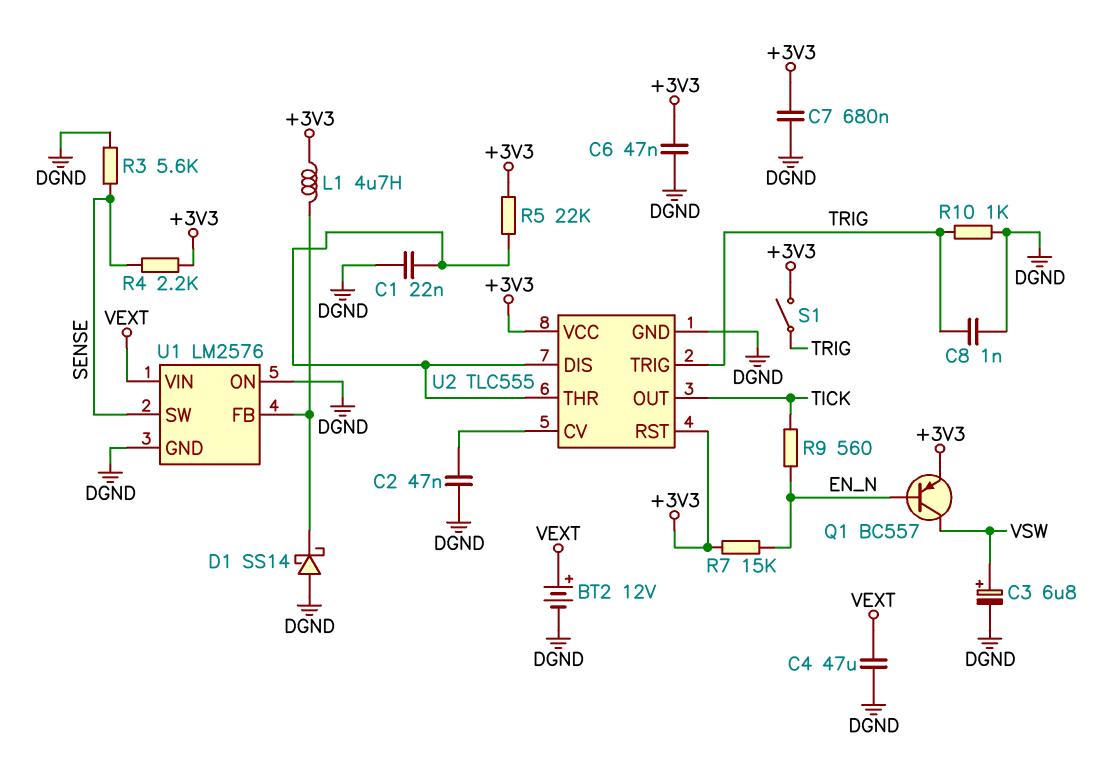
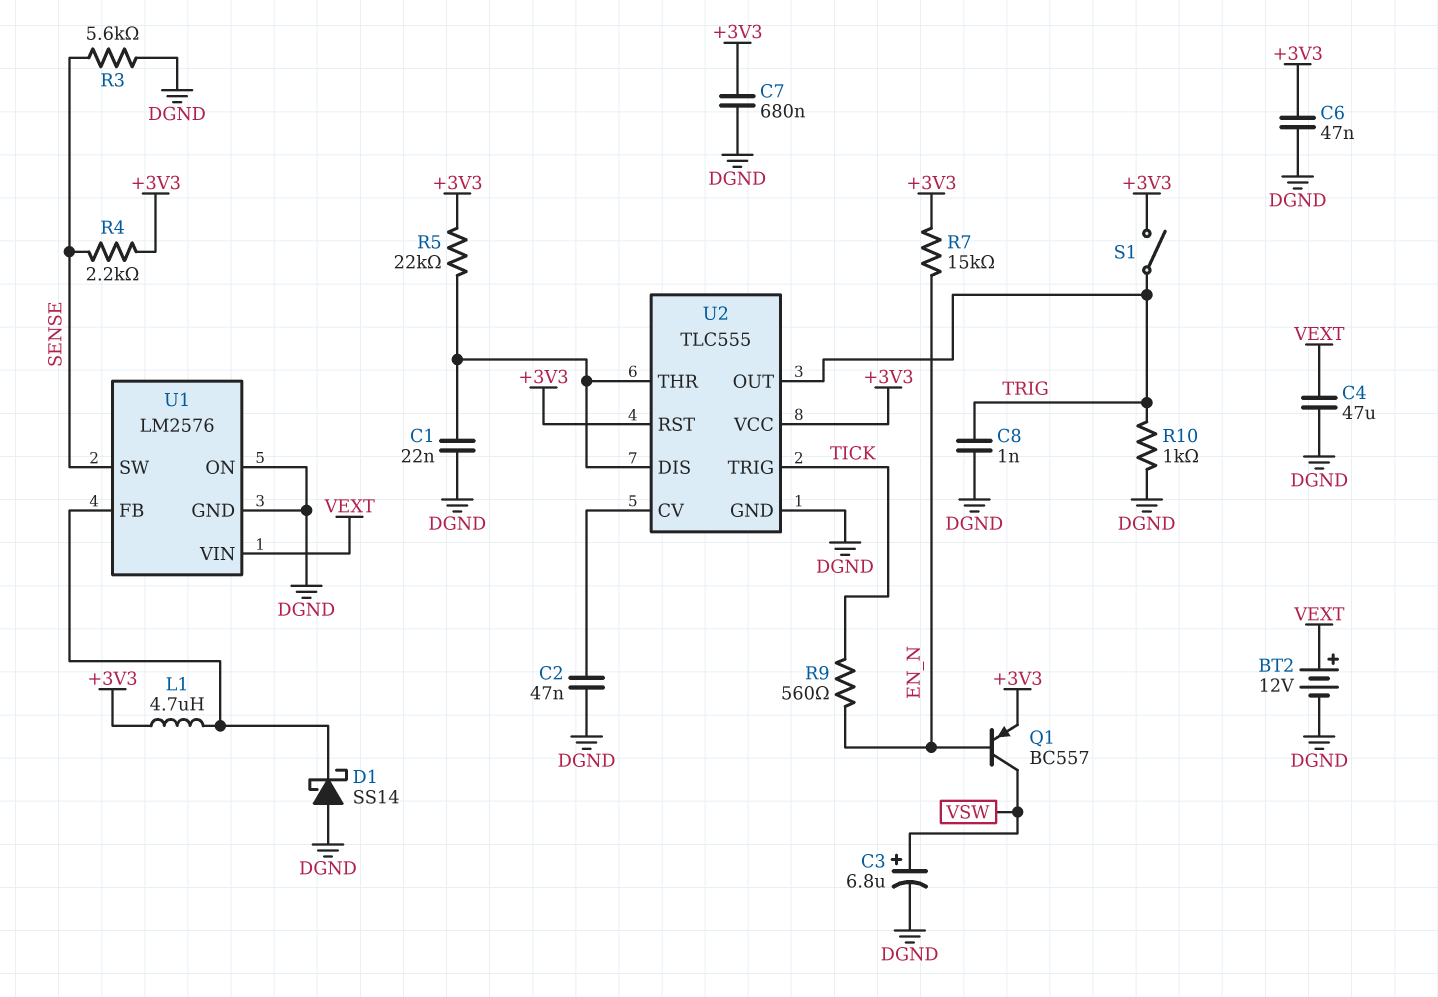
U2 pin OUT: TICK -> TRIG
U2 pin TRIG: TRIG -> TICK

